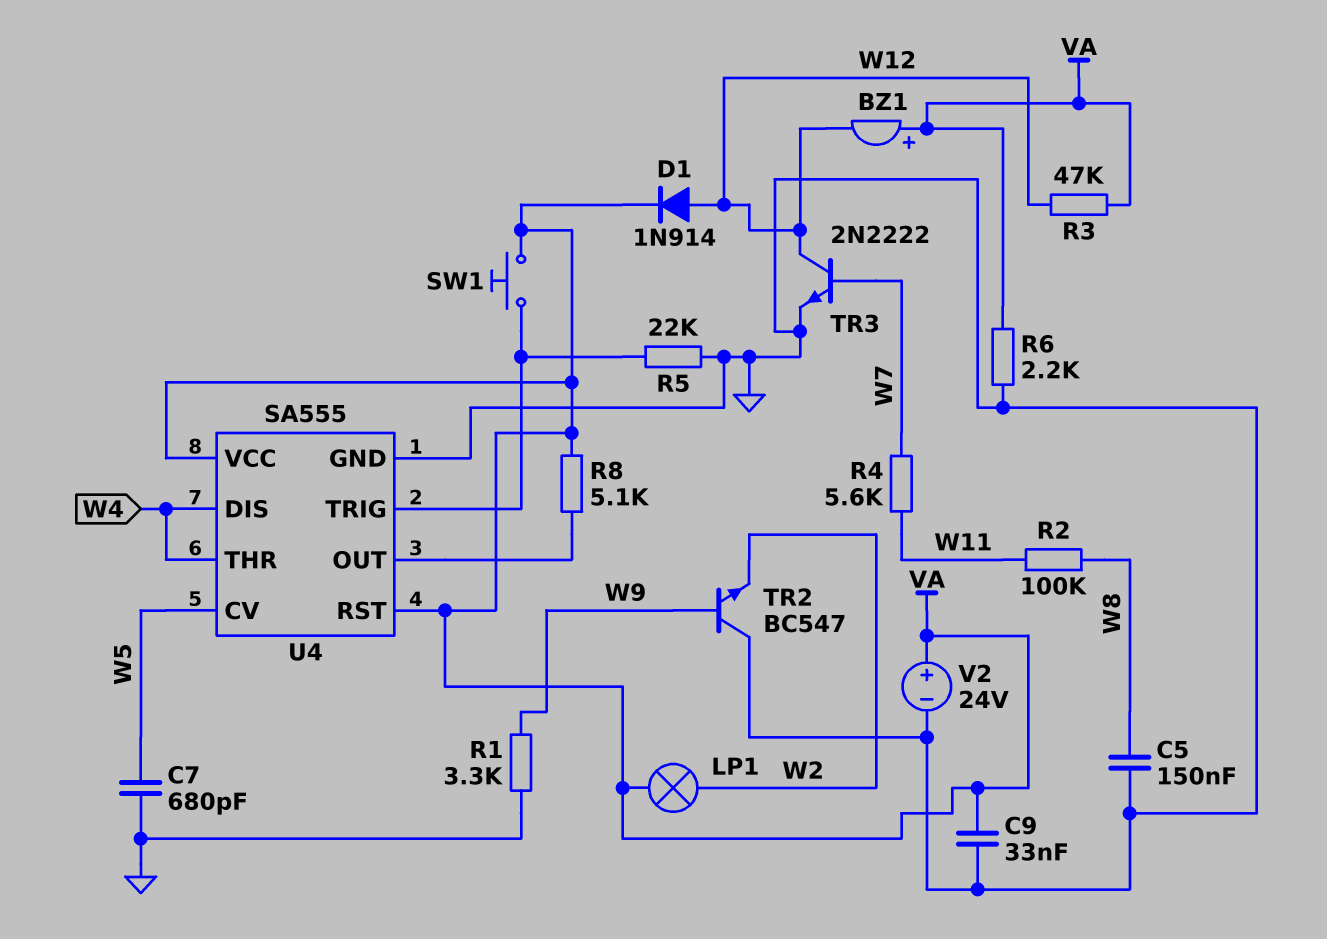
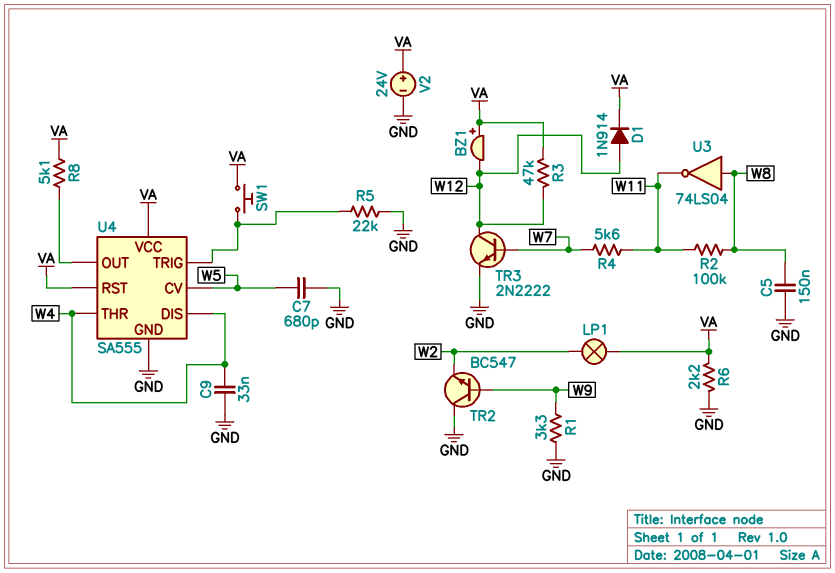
C9: 33nF (GND, VA) -> 33nF (GND, W4)
U3: none -> NOT 74LS04 (in W8, out W11)

